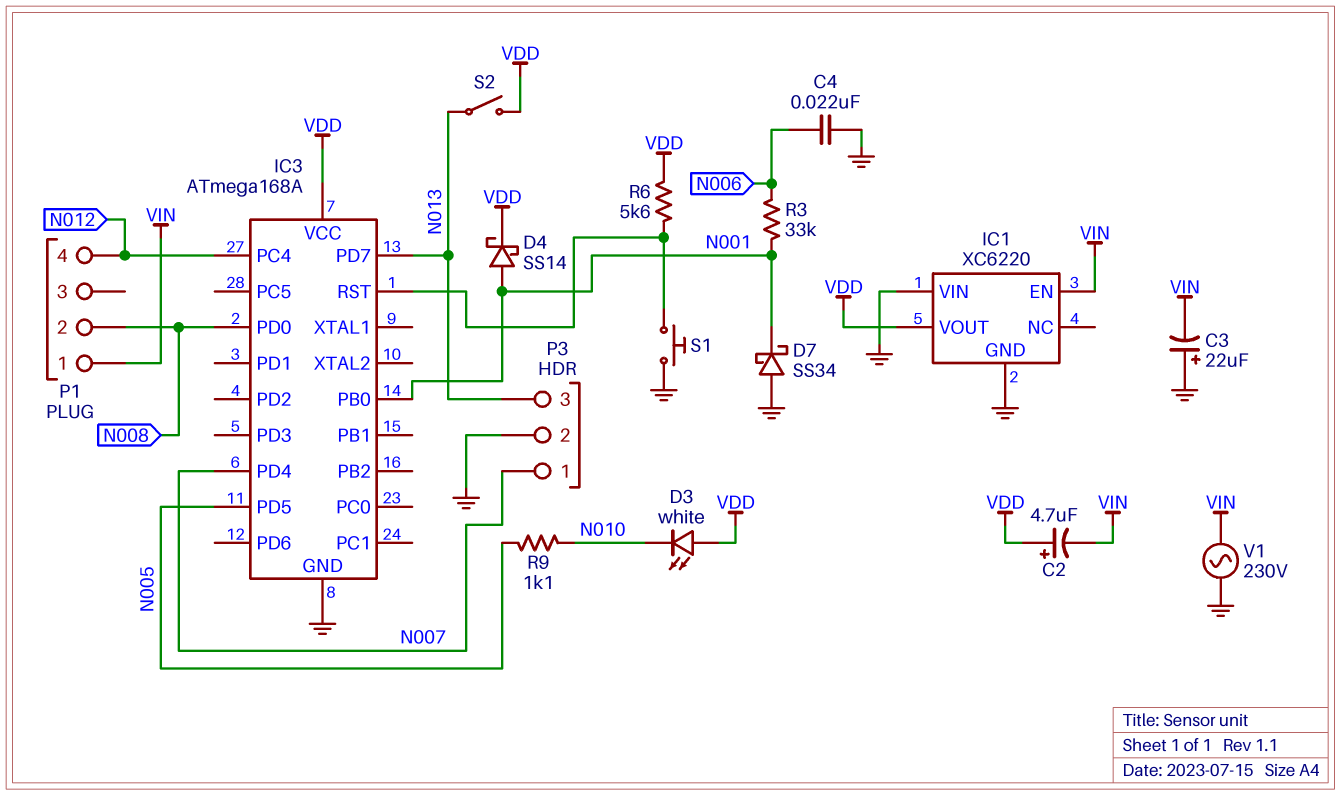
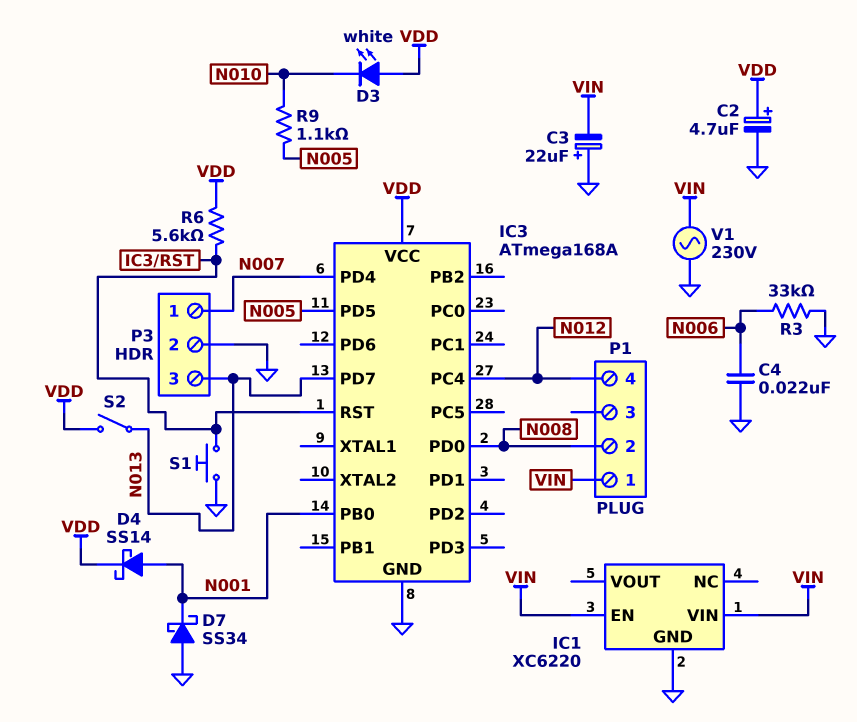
C2: 4.7uF (plus VDD, minus VIN) -> 4.7uF (plus VDD, minus GND)
IC1 pin VIN: GND -> VIN
IC1 pin VOUT: VDD -> none
R3: 33k (N001, N006) -> 33k (GND, N006)

